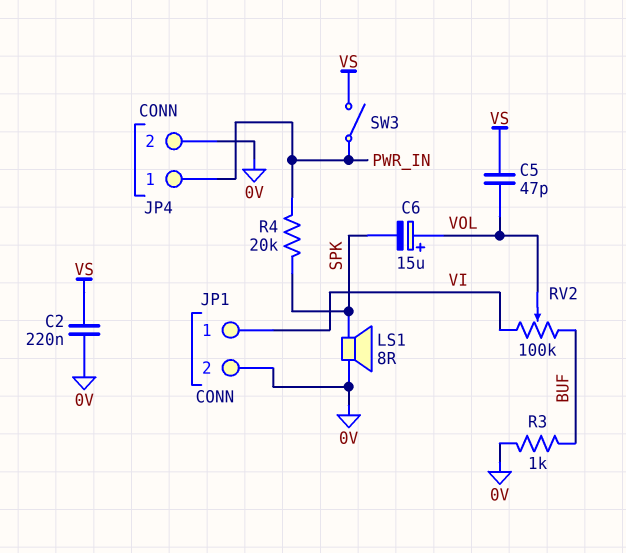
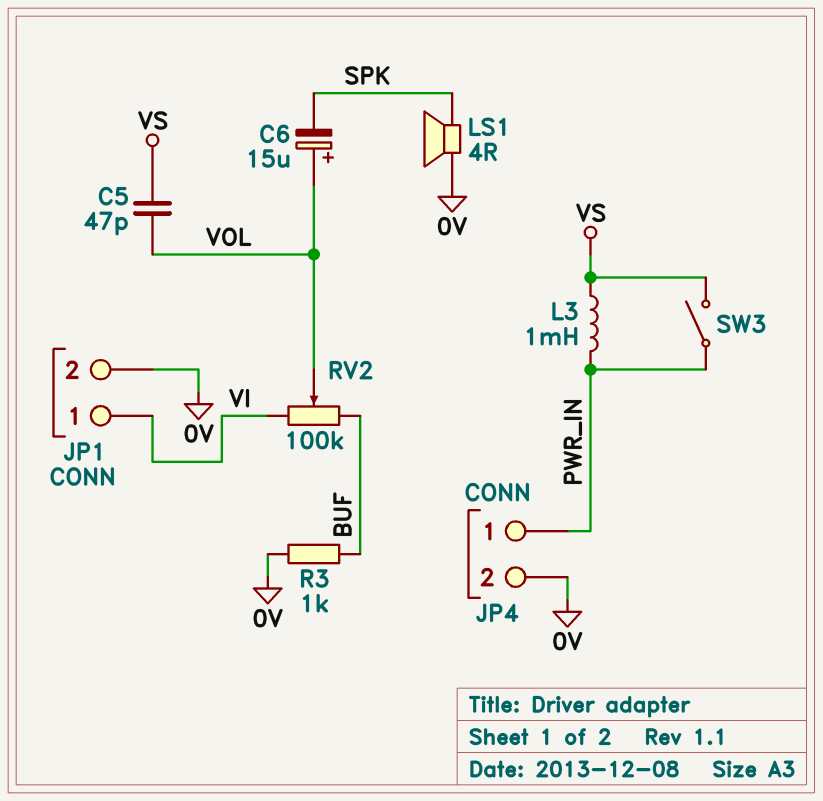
C2: 220nF (0V, VS) -> none
L3: none -> 1mH (PWR_IN, VS)
LS1: speaker 8R (0V, SPK) -> speaker 4R (0V, SPK)
R4: 20k (PWR_IN, SPK) -> none

